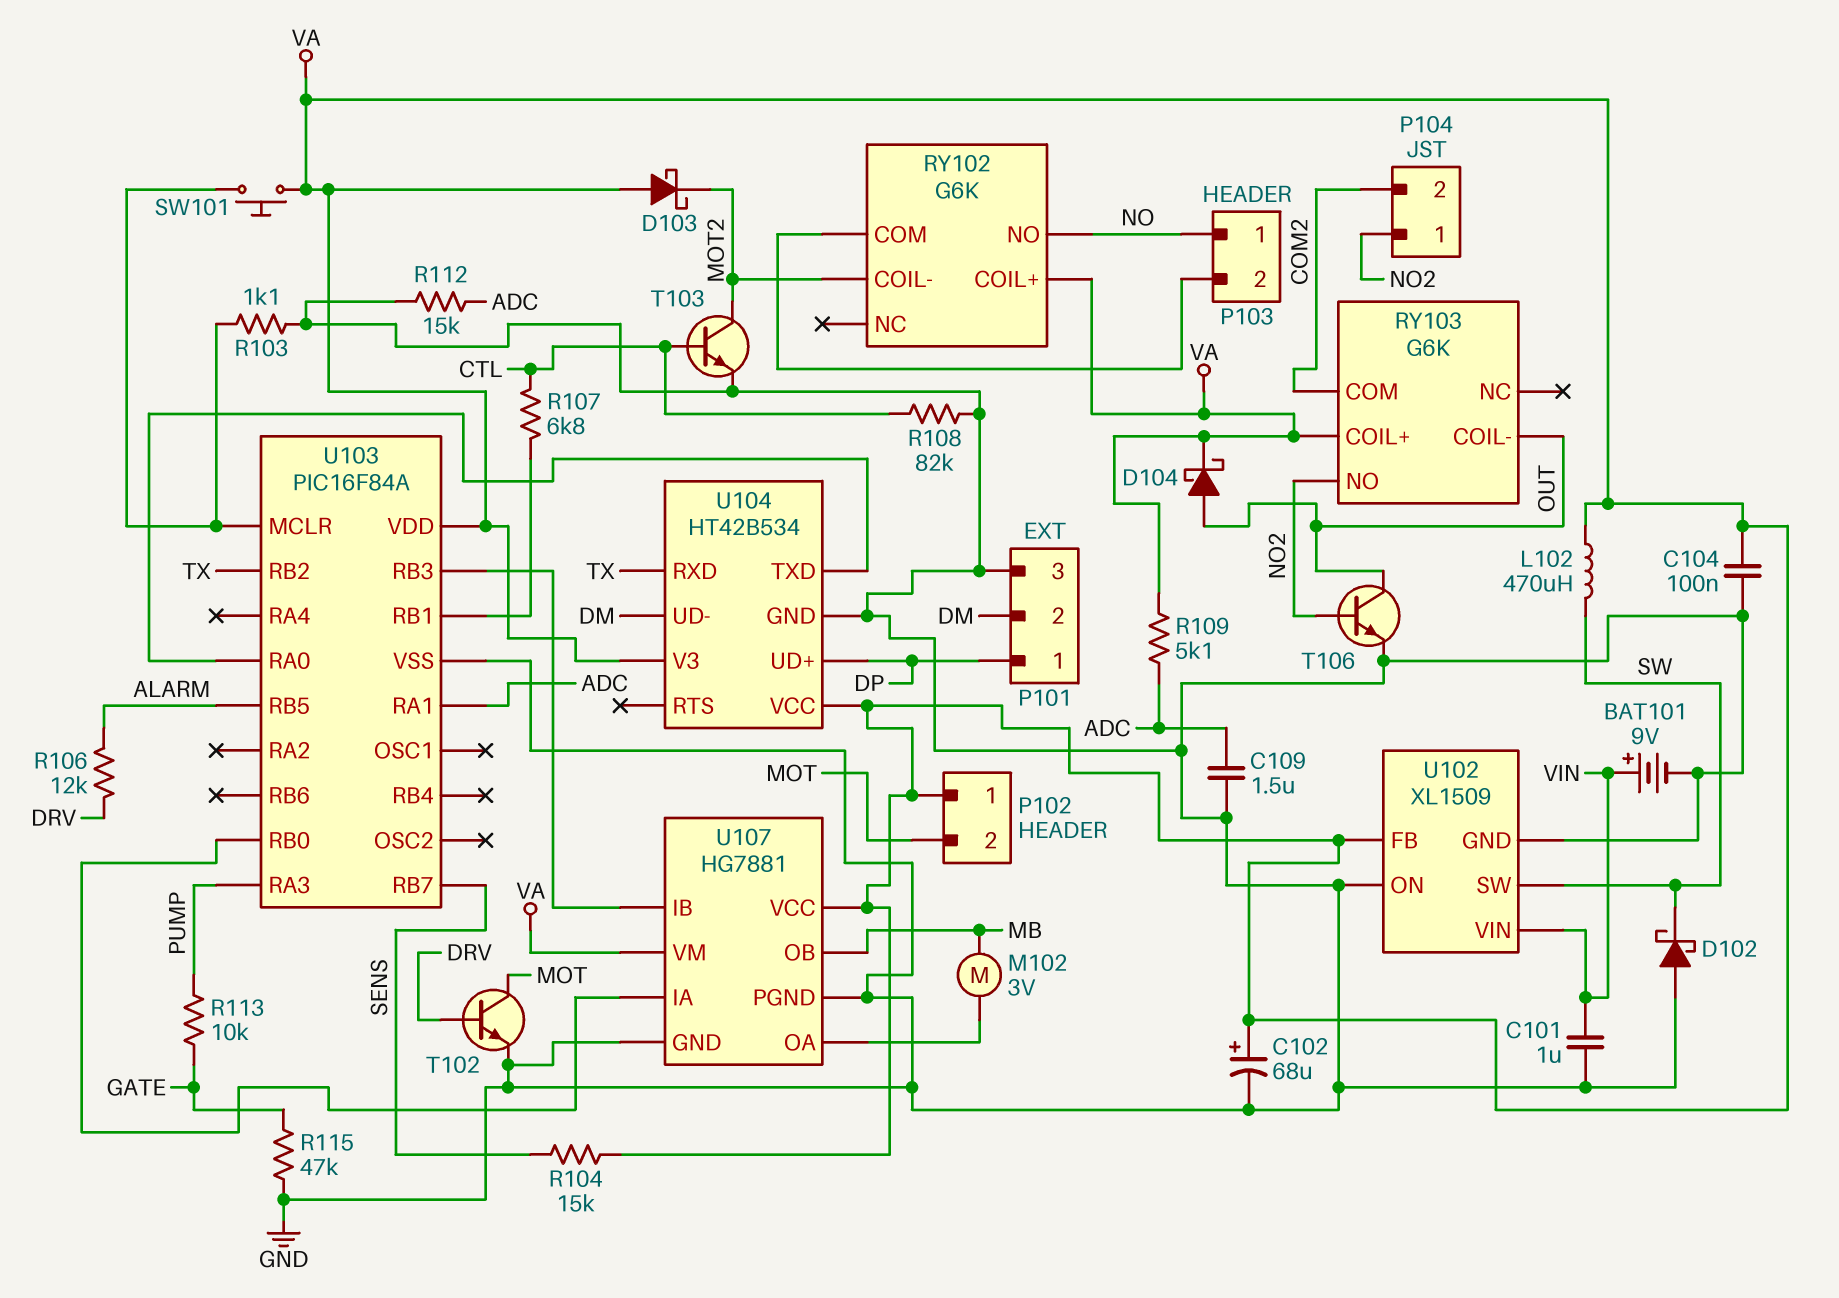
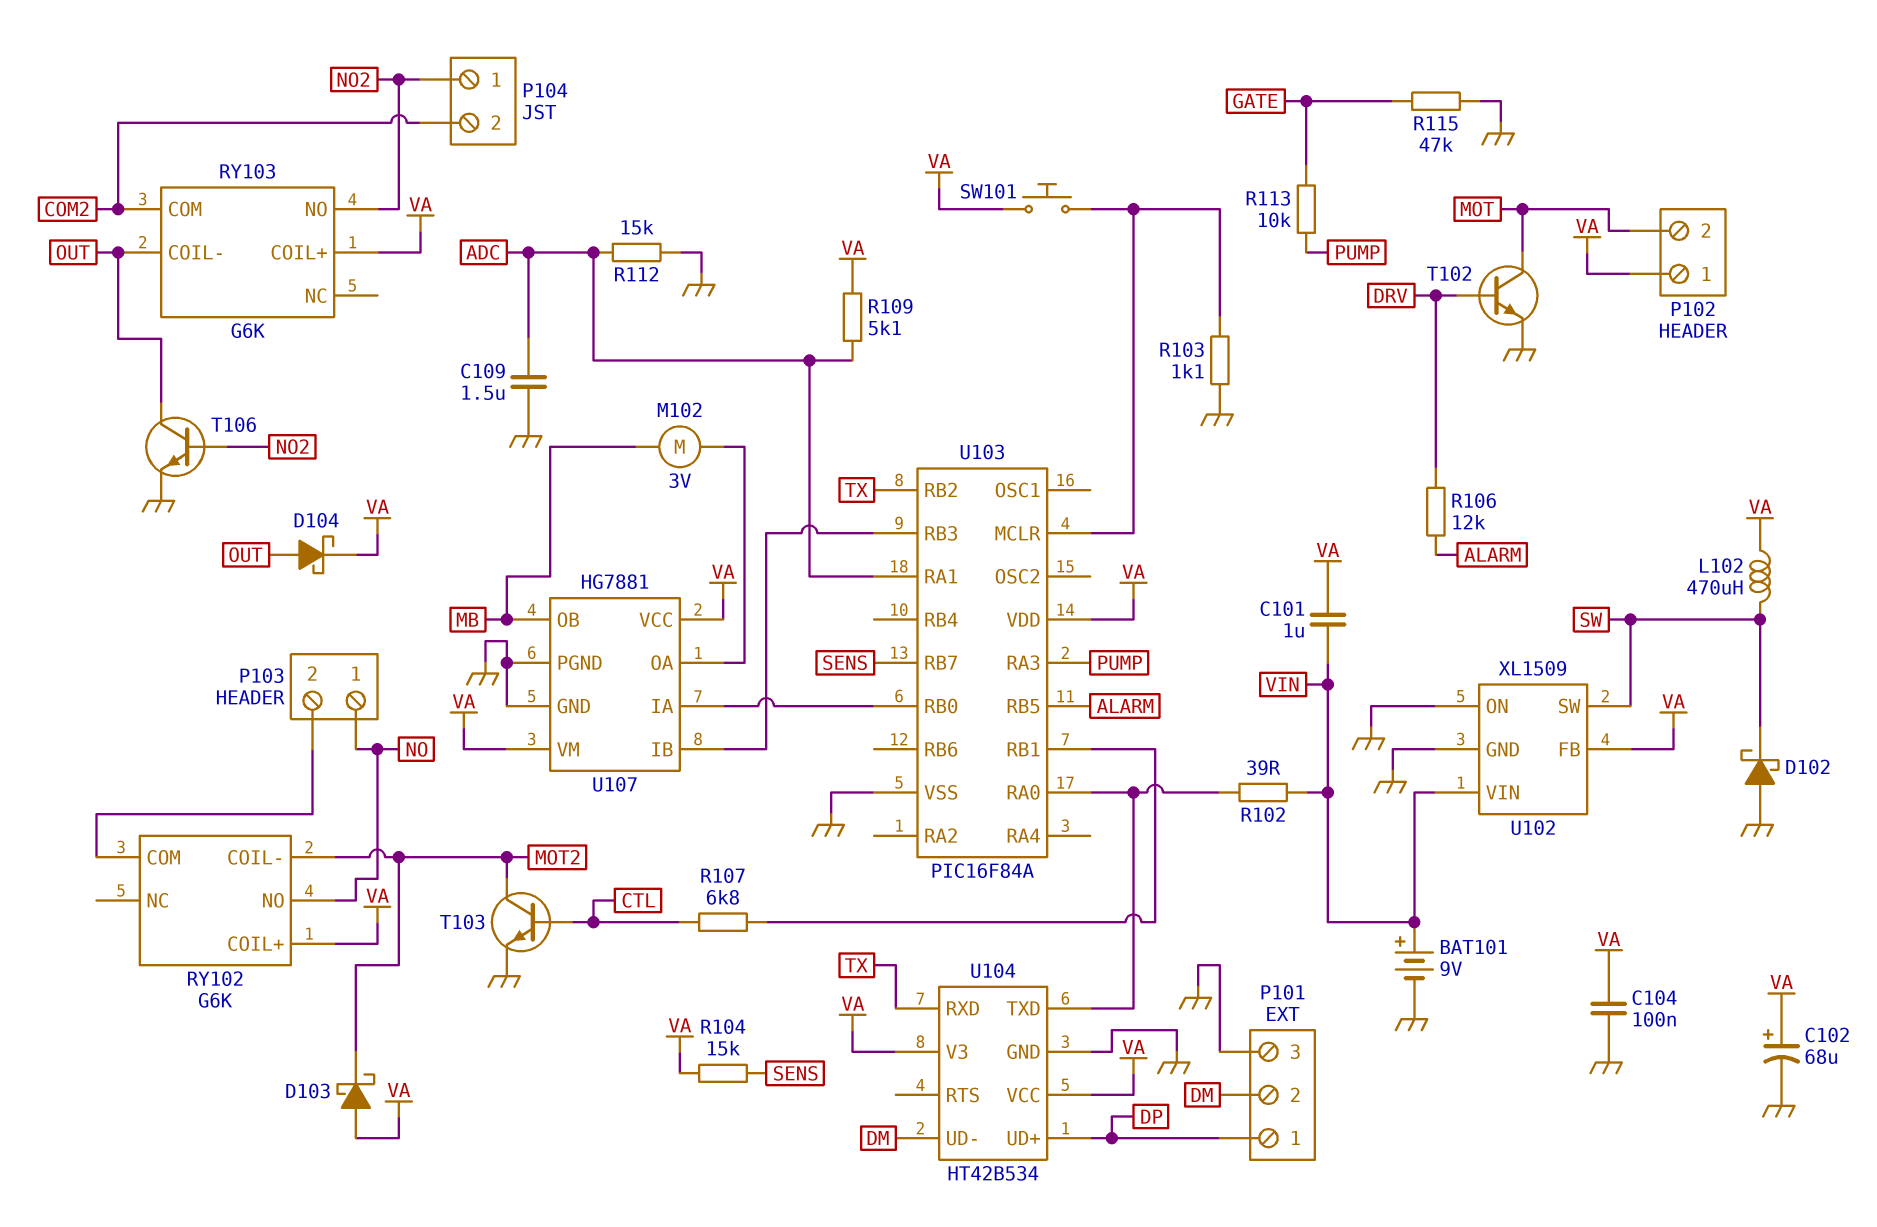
C101: 1uF (GND, VIN) -> 1uF (VA, VIN)
R102: none -> 39 (U103/RA0, VIN)
R108: 82k (CTL, GND) -> none

